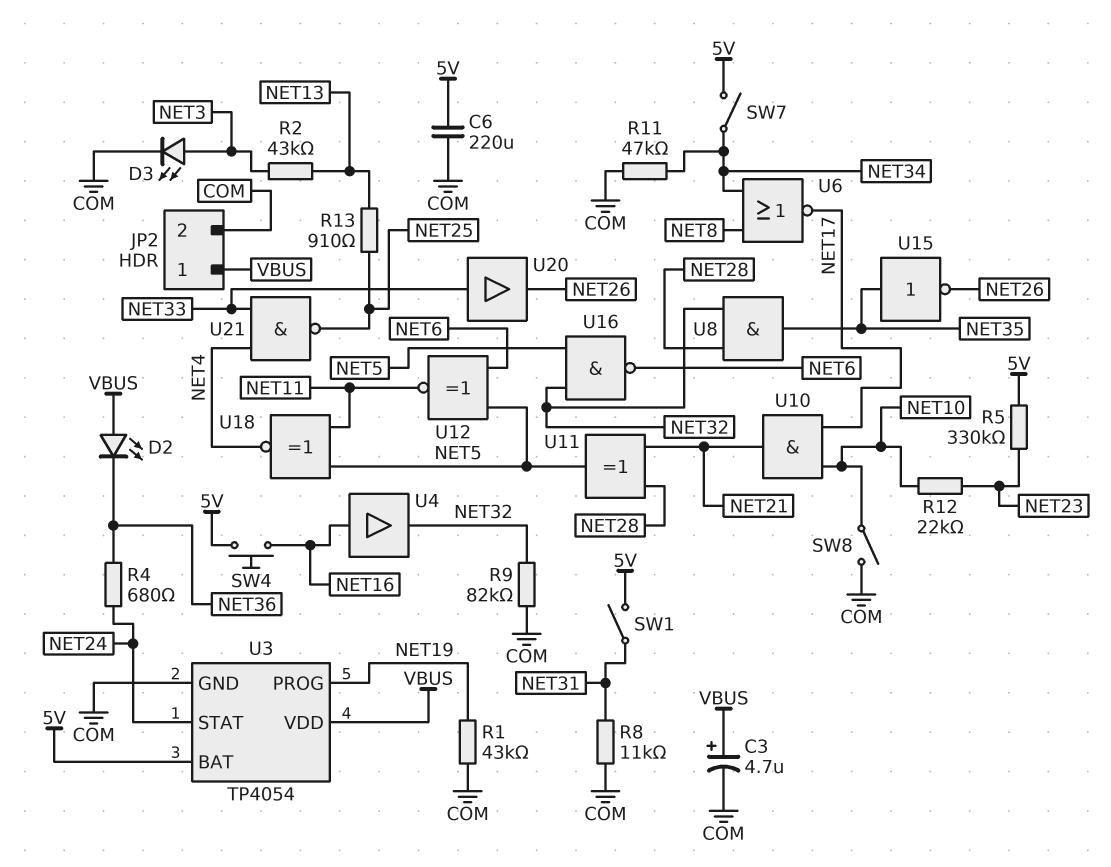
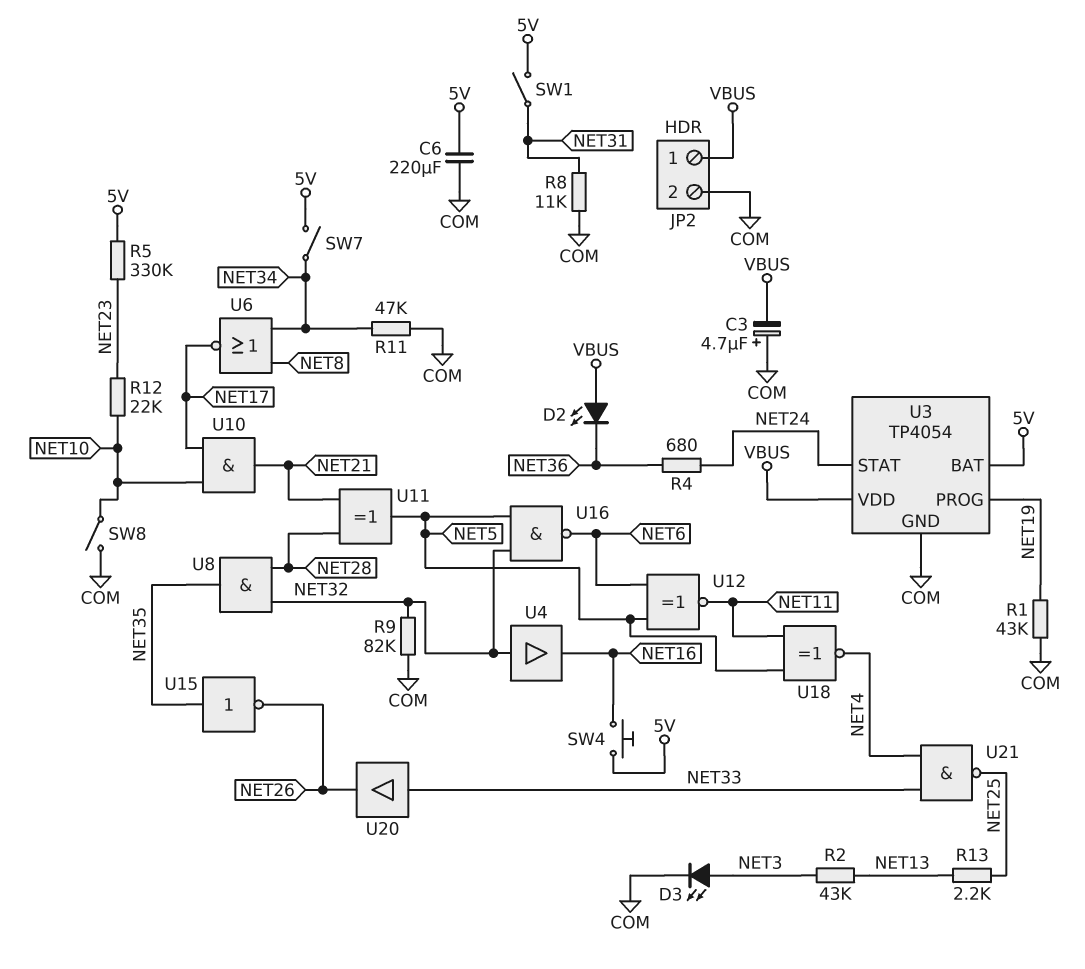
C3: 4.7uF (plus VBUS, minus COM) -> 4.7uF (plus COM, minus VBUS)
R13: 910 (NET13, NET25) -> 2.2k (NET13, NET25)
U4: buffer (in NET16, out NET32) -> buffer (in NET32, out NET16)

